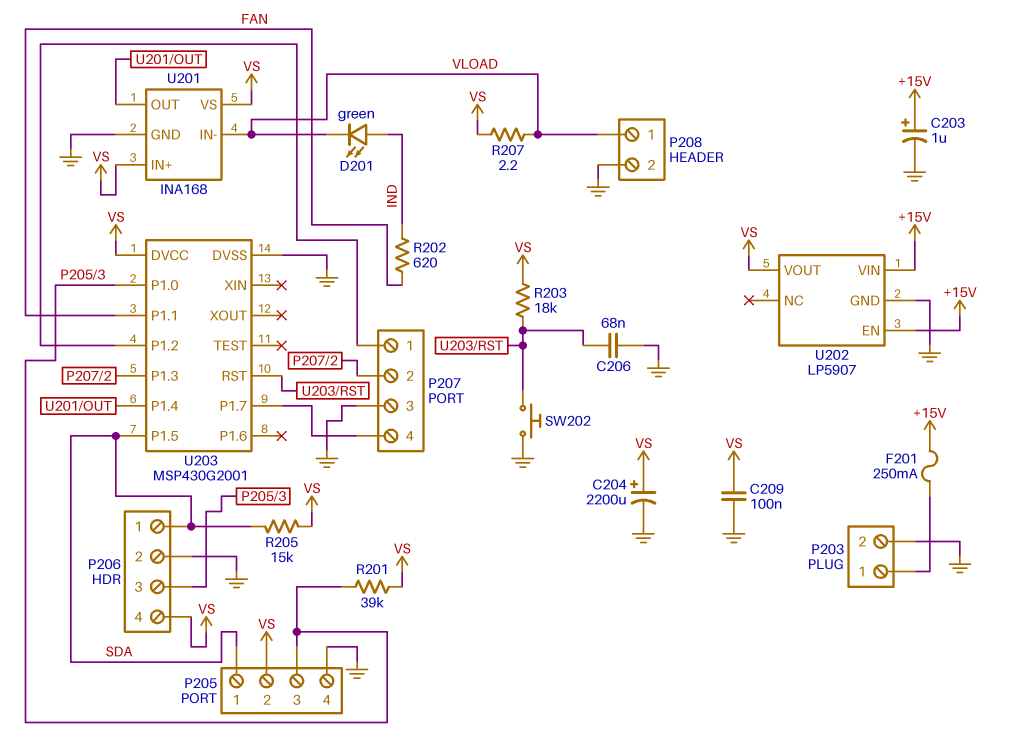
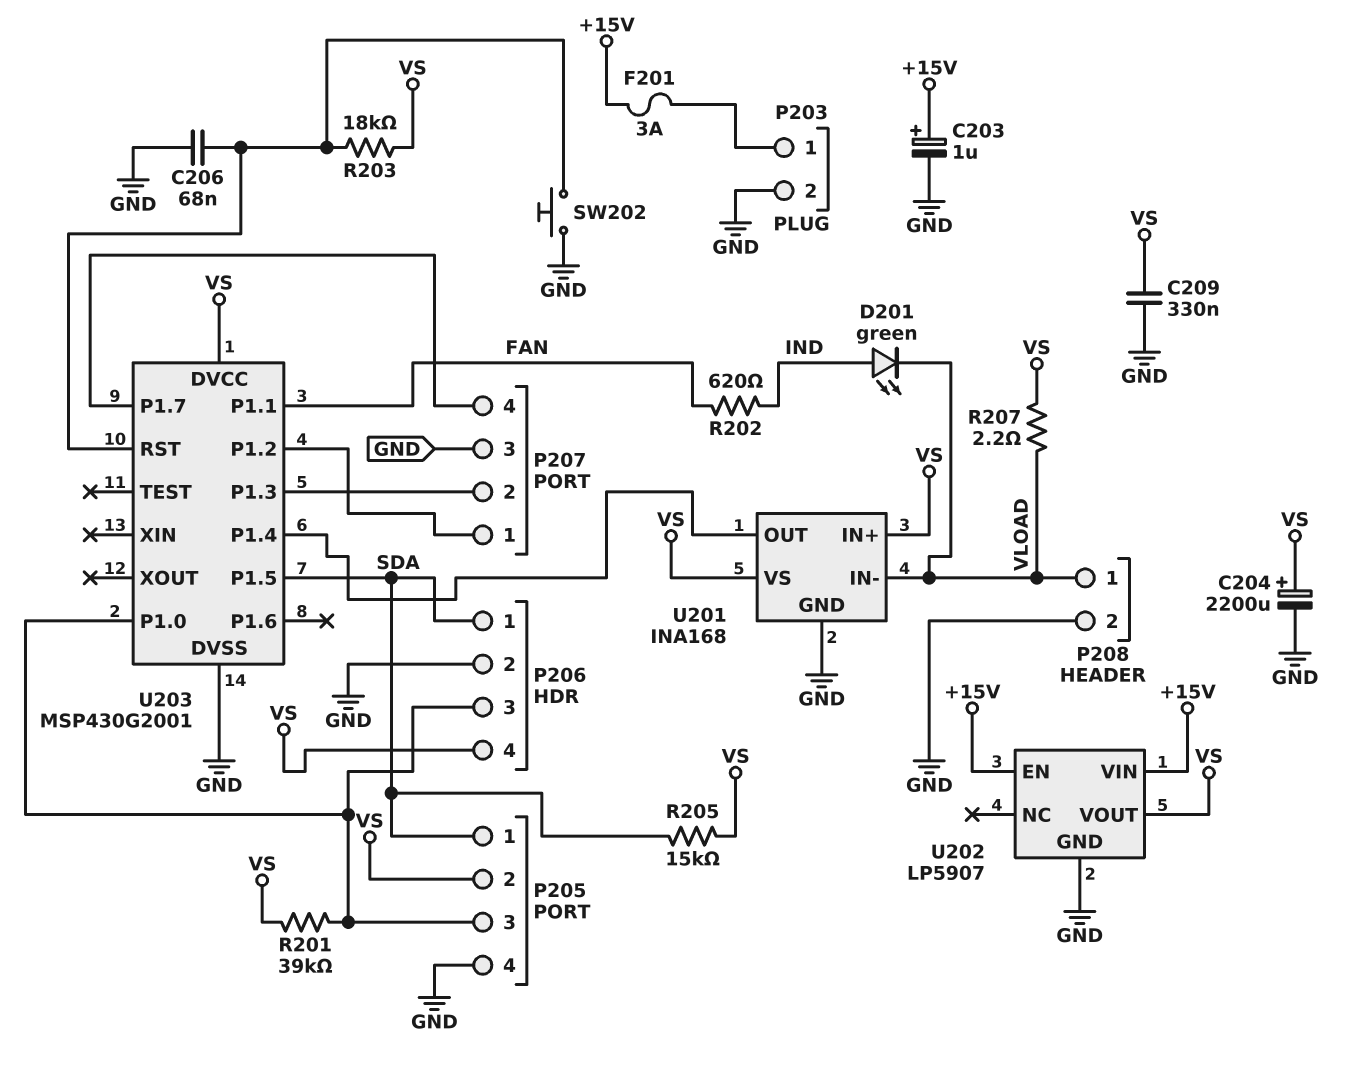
C209: 100nF (GND, VS) -> 330nF (GND, VS)
F201: 250mA (+15V, P203/1) -> 3A (+15V, P203/1)

